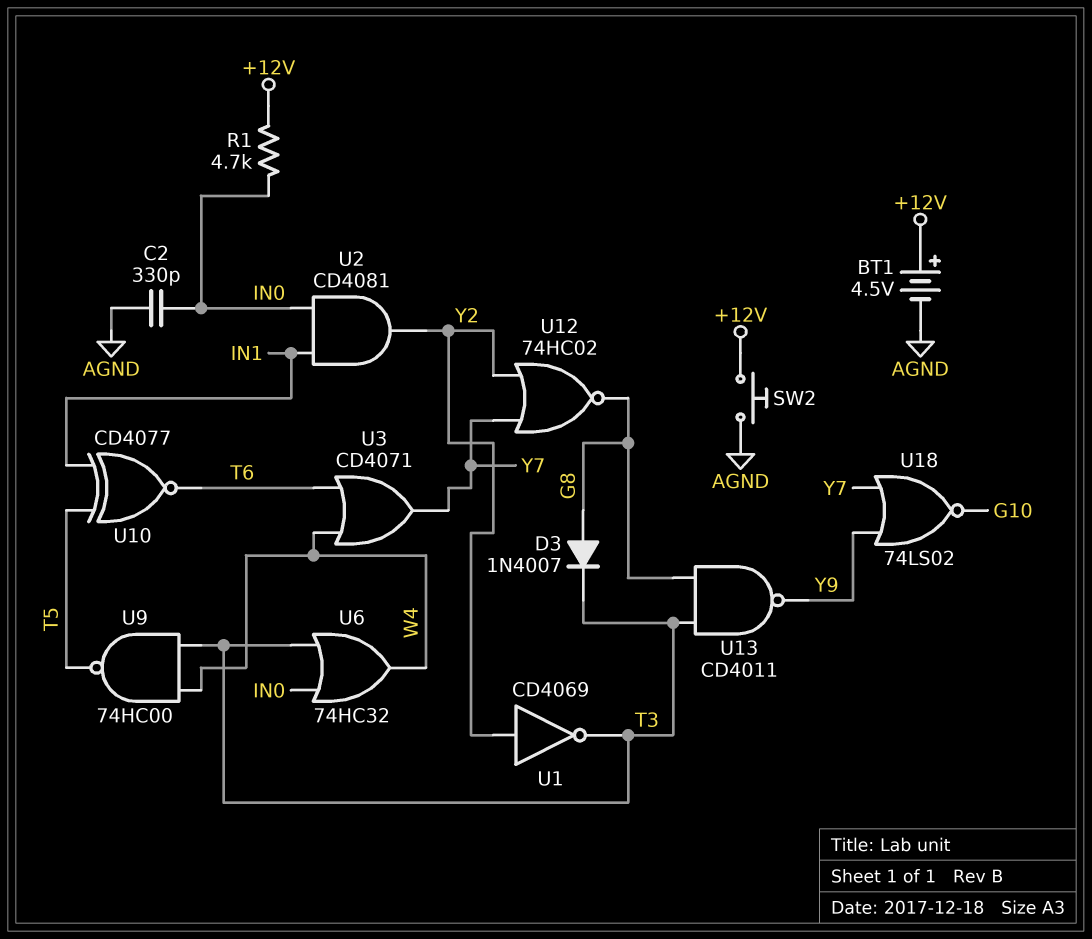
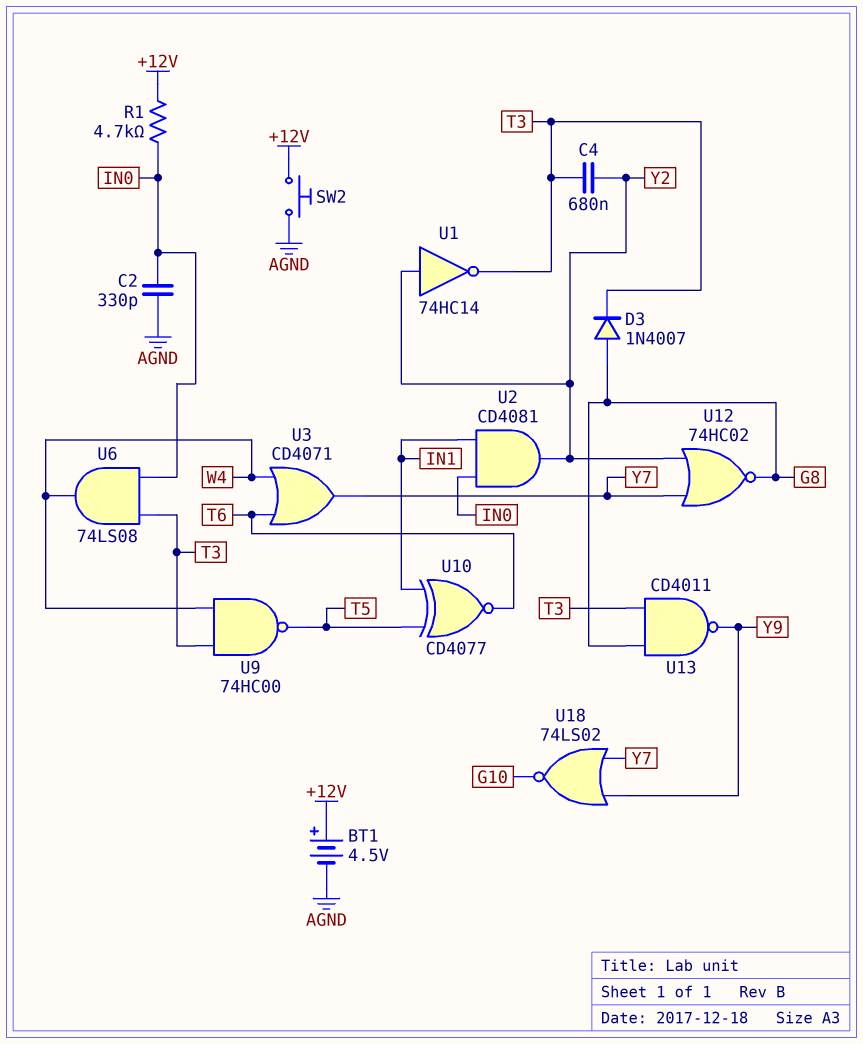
C4: none -> 680nF (T3, Y2)
U1: NOT CD4069 (in Y2, out T3) -> NOT 74HC14 (in Y2, out T3)
U6: OR 74HC32 (in IN0, in T3, out W4) -> AND 74LS08 (in IN0, in T3, out W4)

